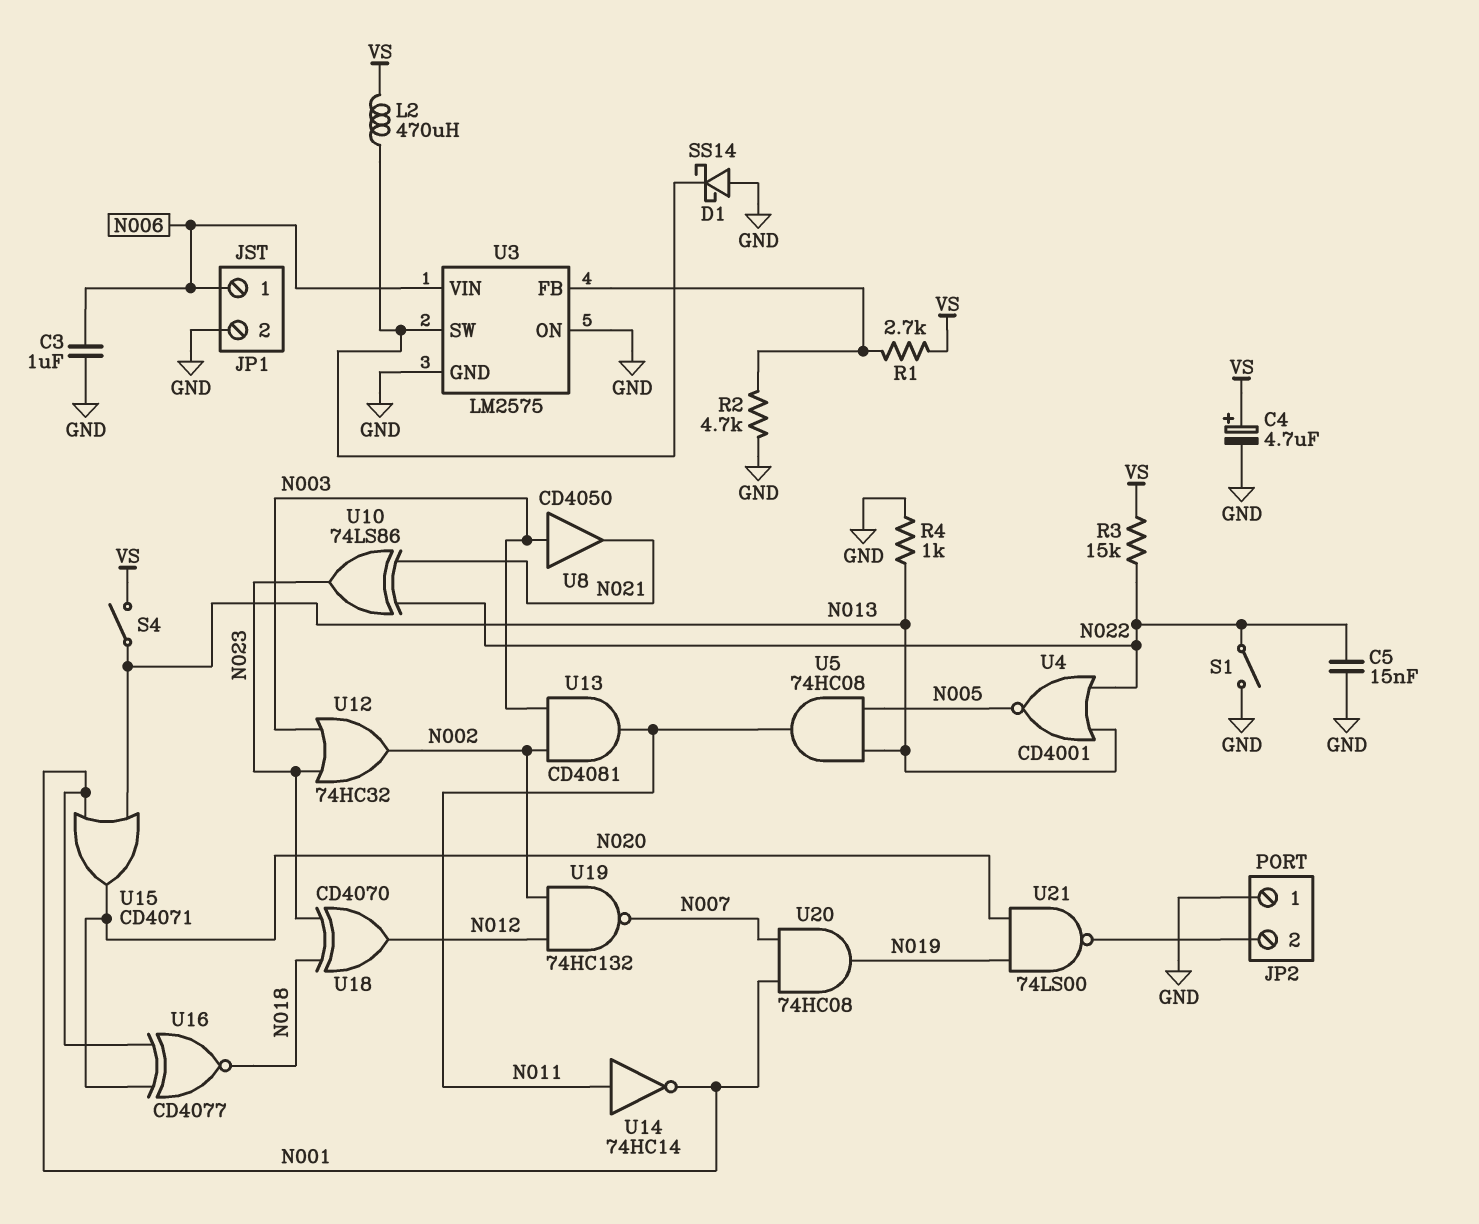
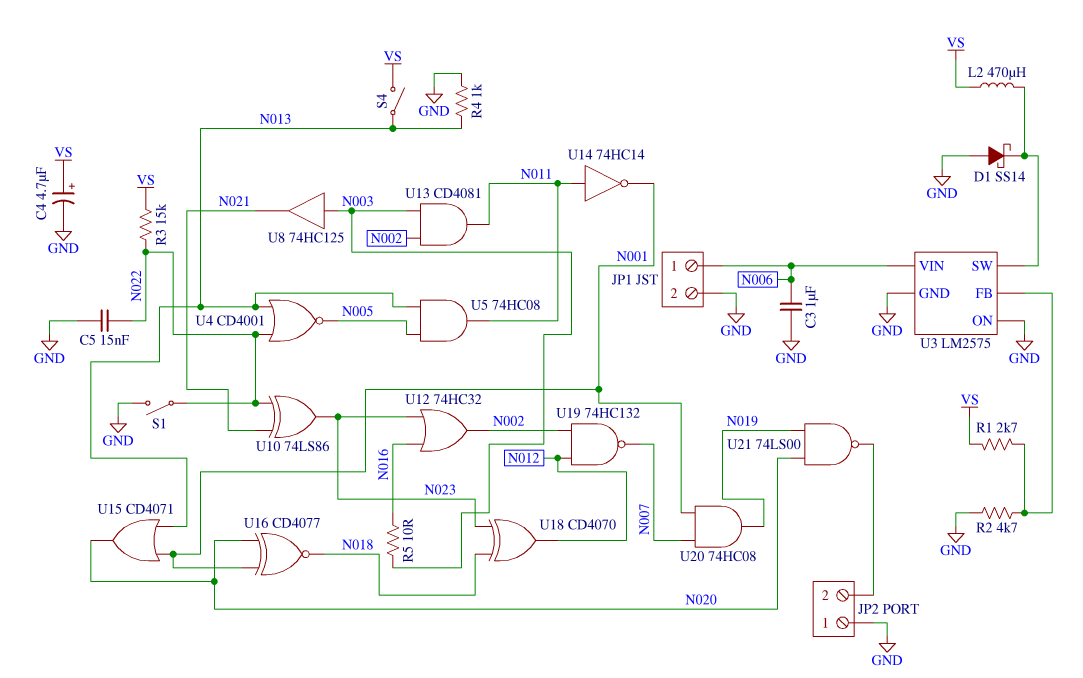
R5: none -> 10 (N003, N016)
U8: buffer CD4050 (in N003, out N021) -> buffer 74HC125 (in N003, out N021)
U12: OR 74HC32 (in N003, in N023, out N002) -> OR 74HC32 (in N016, in N023, out N002)

